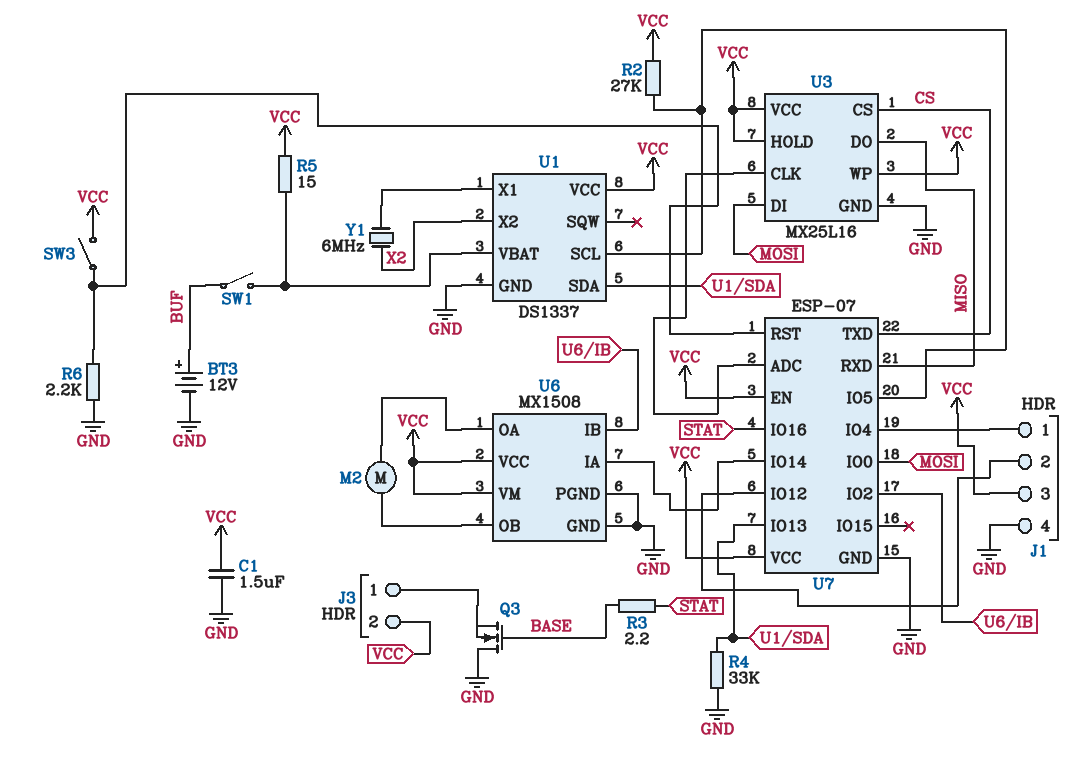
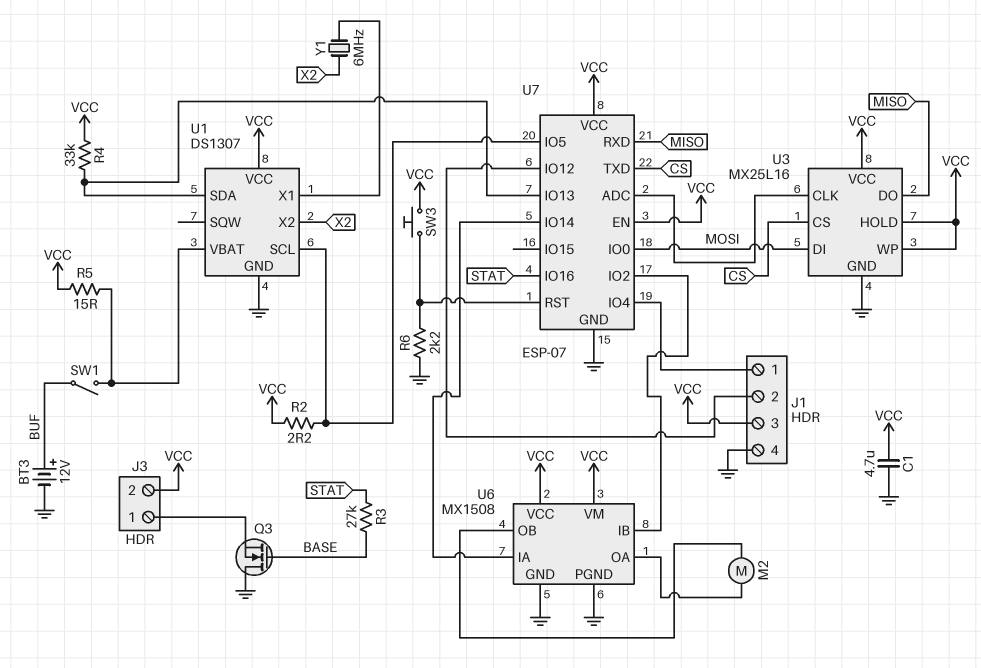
C1: 1.5uF (GND, VCC) -> 4.7uF (GND, VCC)
R2: 27k (U1/SCL, VCC) -> 2.2 (U1/SCL, VCC)
R3: 2.2 (BASE, STAT) -> 27k (BASE, STAT)
R4: 33k (GND, U1/SDA) -> 33k (U1/SDA, VCC)
SW3: switch (U7/RST, VCC) -> button (U7/RST, VCC)
U1: DS1337 -> DS1307

